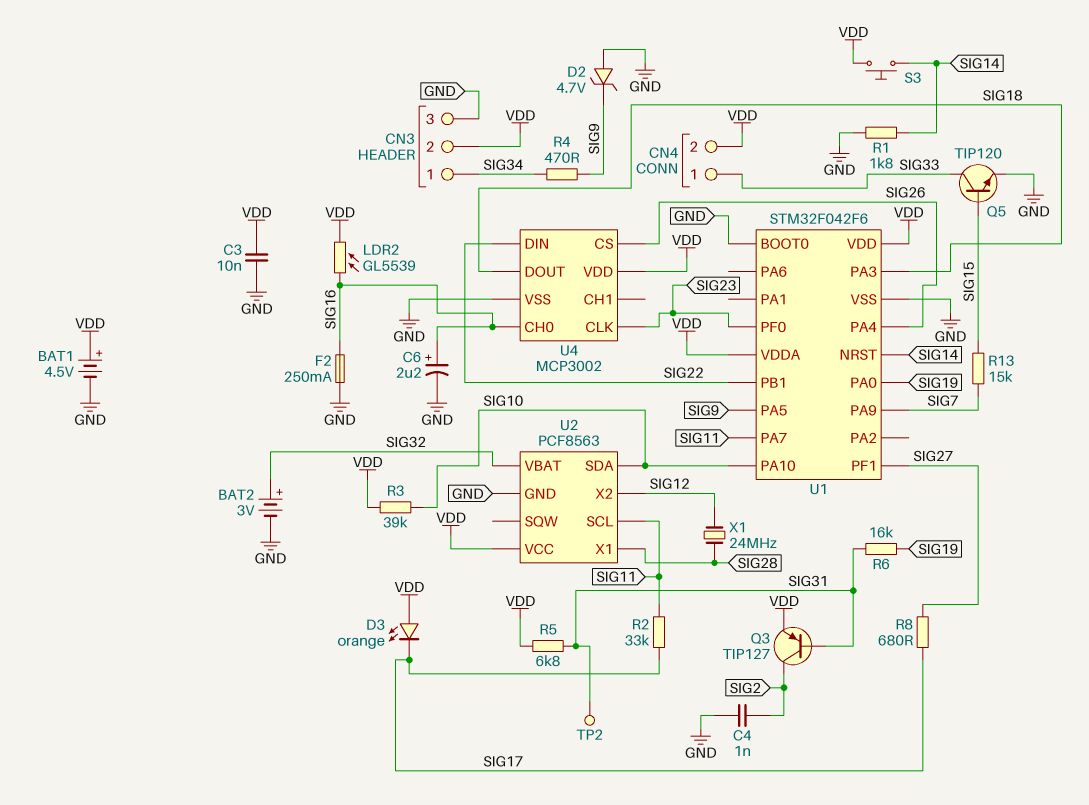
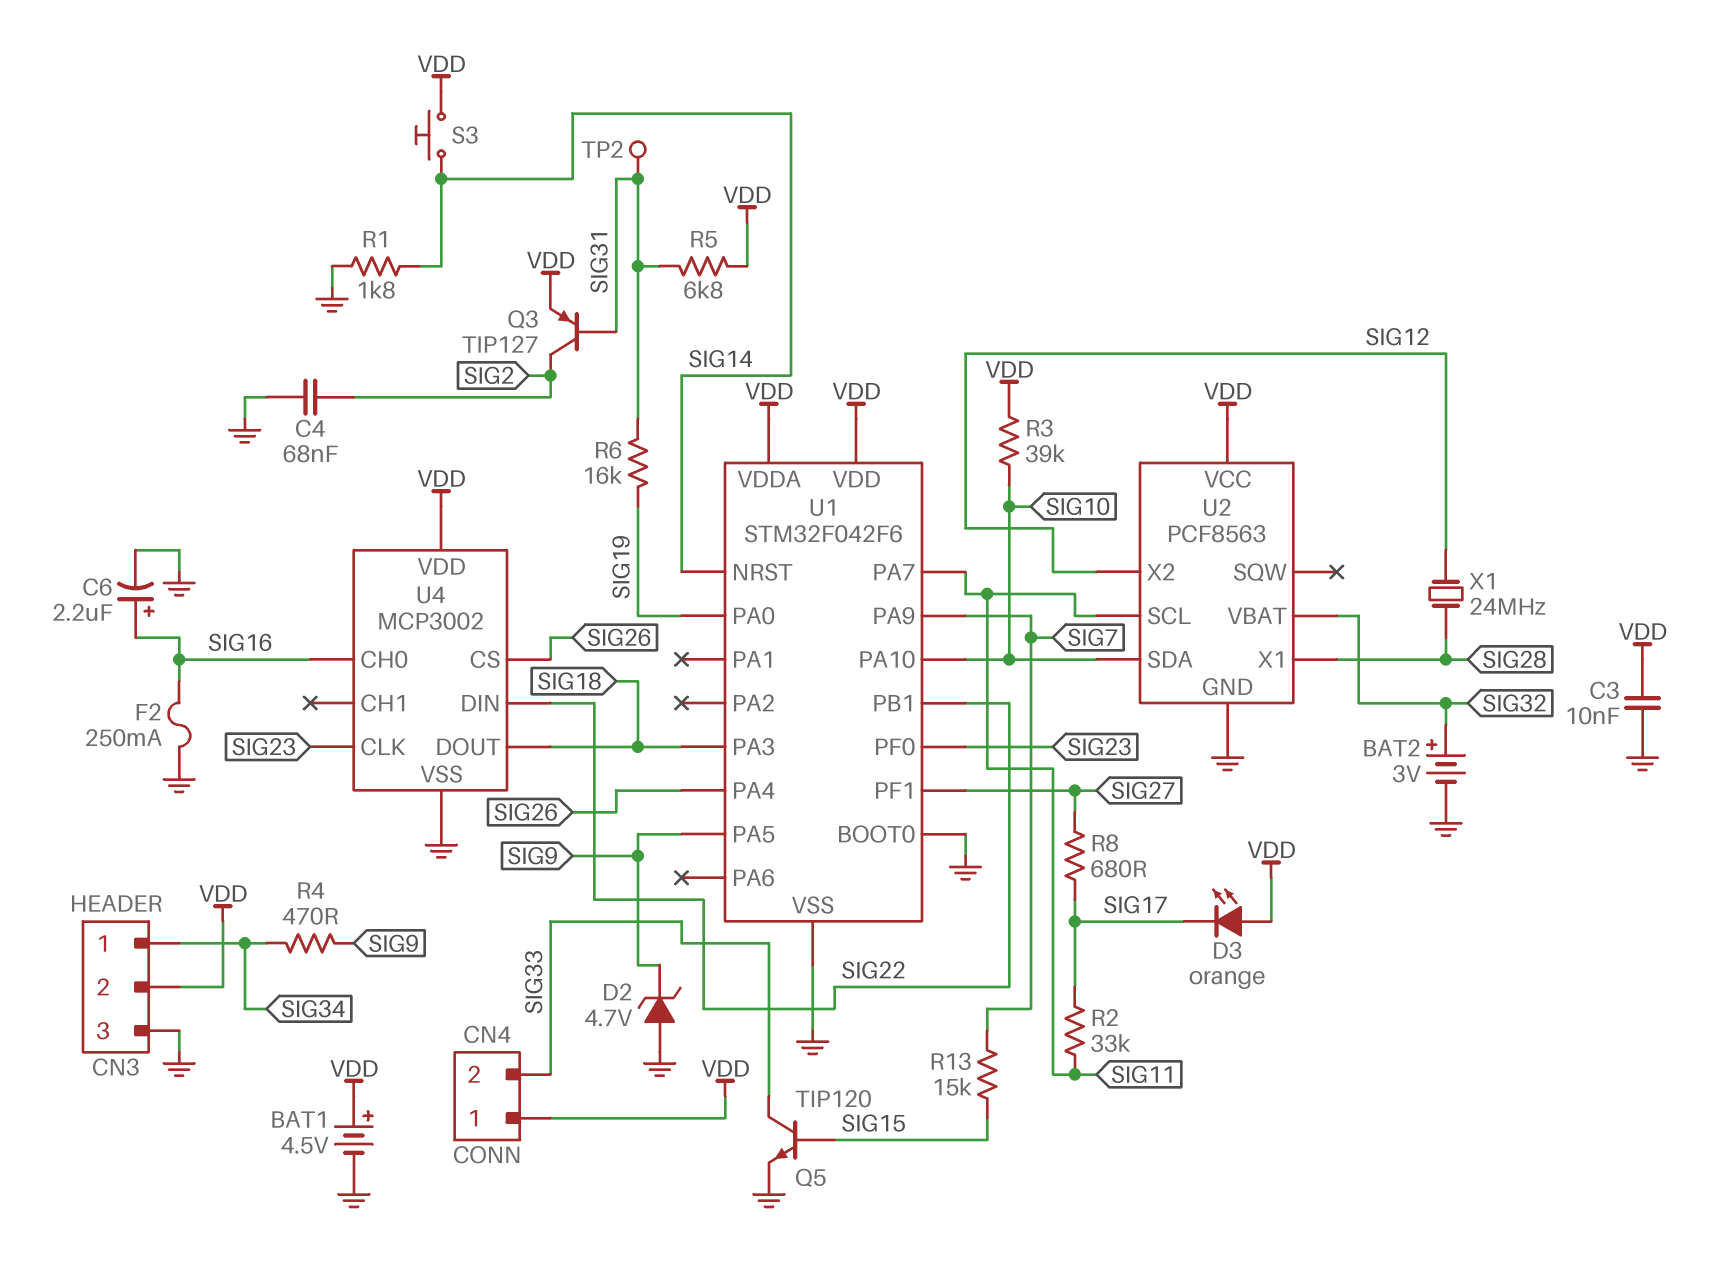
C4: 1nF (GND, SIG2) -> 68nF (GND, SIG2)
CN4 pin 1: SIG33 -> VDD
CN4 pin 2: VDD -> SIG33
LDR2: GL5539 (SIG16, VDD) -> none

